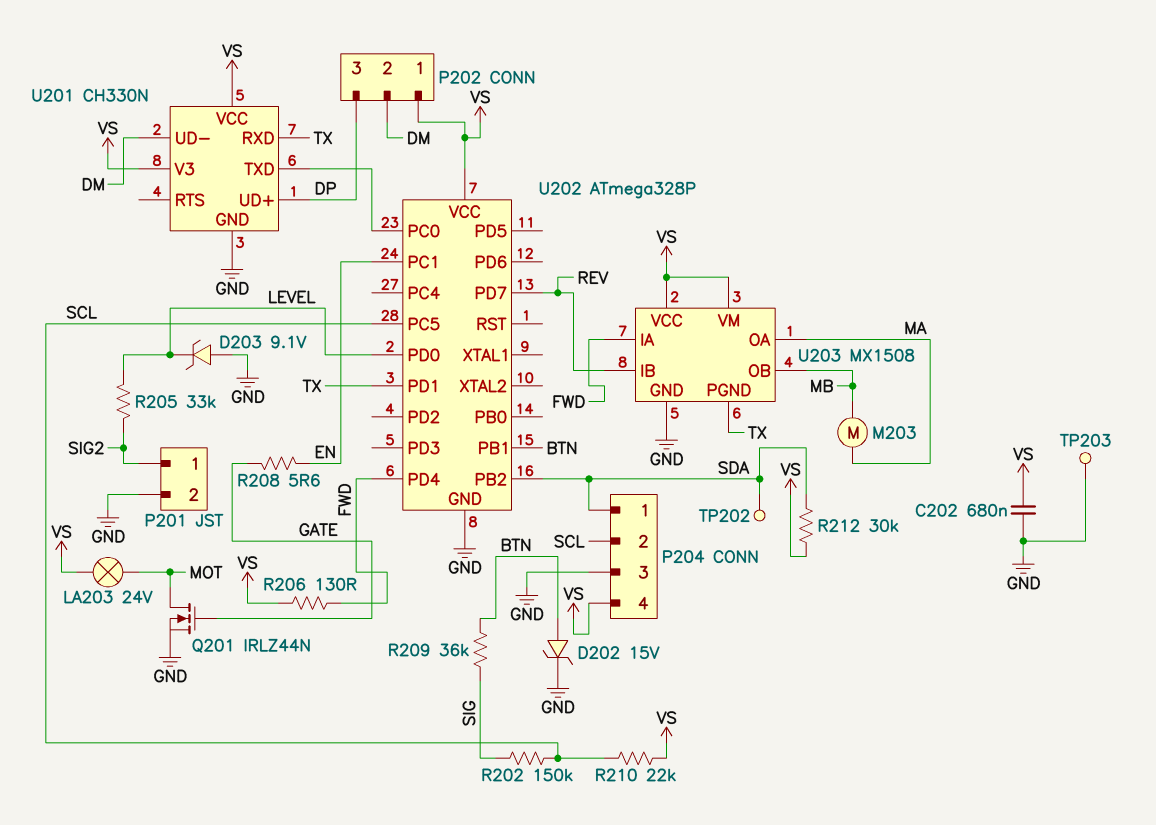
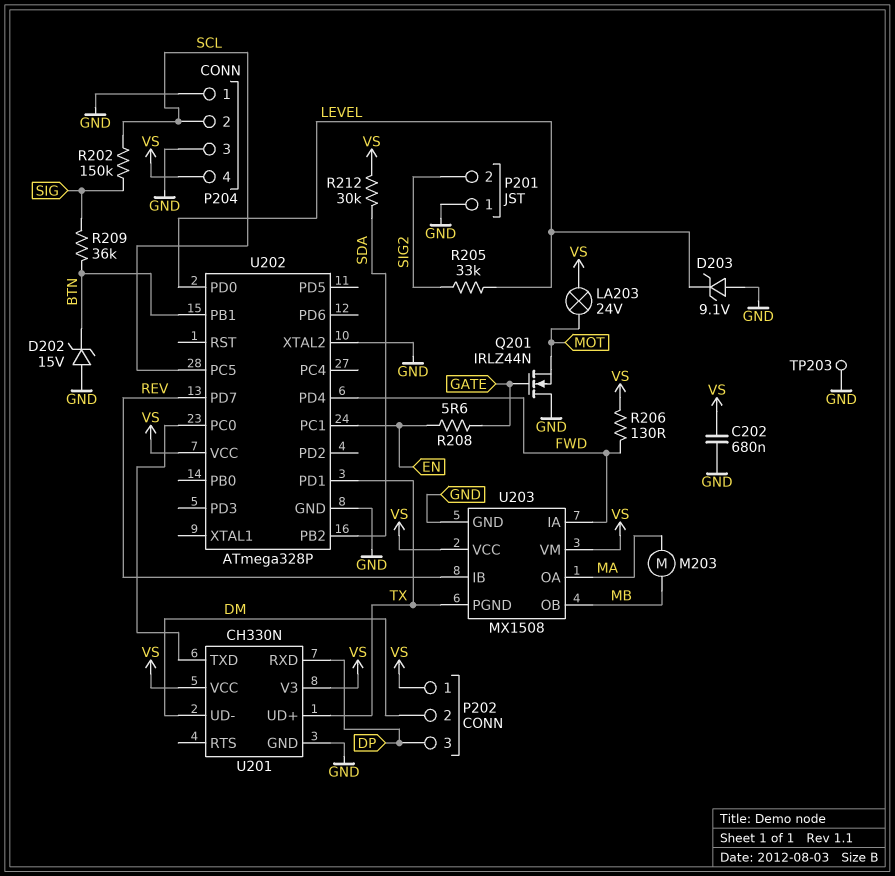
D202: zener 15V (A BTN, K GND) -> zener 15V (A GND, K BTN)
P201 pin 1: SIG2 -> GND
P201 pin 2: GND -> SIG2
P204 pin 1: SDA -> GND
Q201: NMOS IRLZ44N (G GATE, D MOT, S GND) -> NMOS IRLZ44N (G GATE, D GND, S MOT)
R210: 22k (SCL, VS) -> none
TP202: test point (SDA) -> none
U201 pin RXD: TX -> DP
U201 pin UD+: DP -> TX
U202 pin XTAL2: none -> GND

